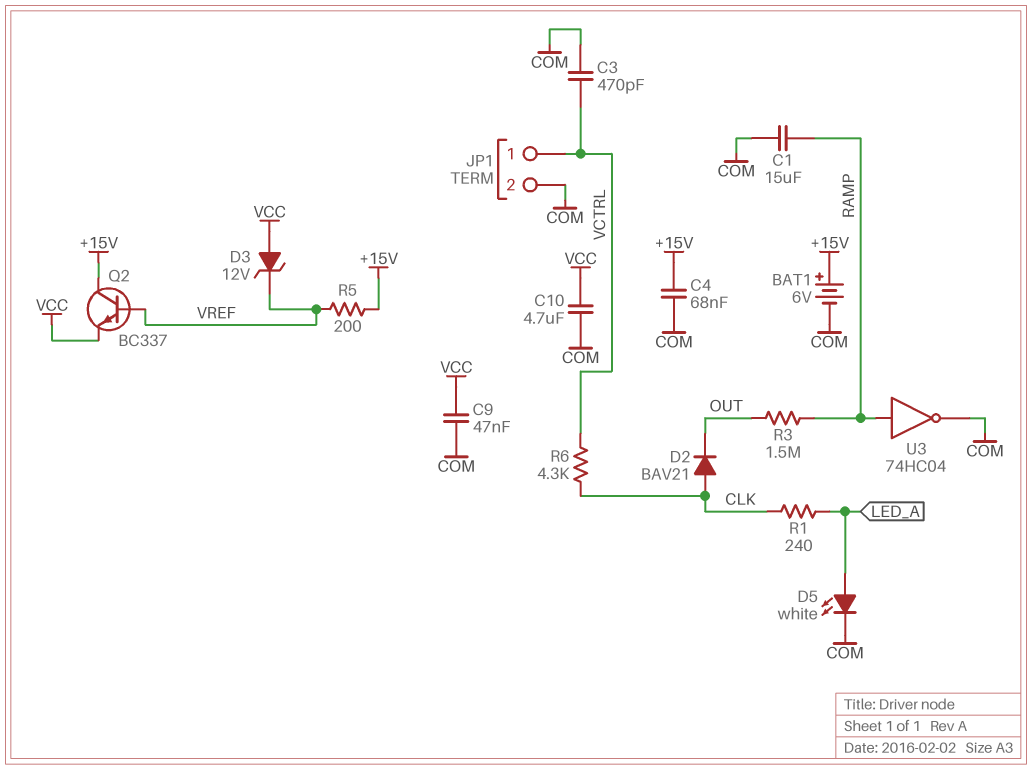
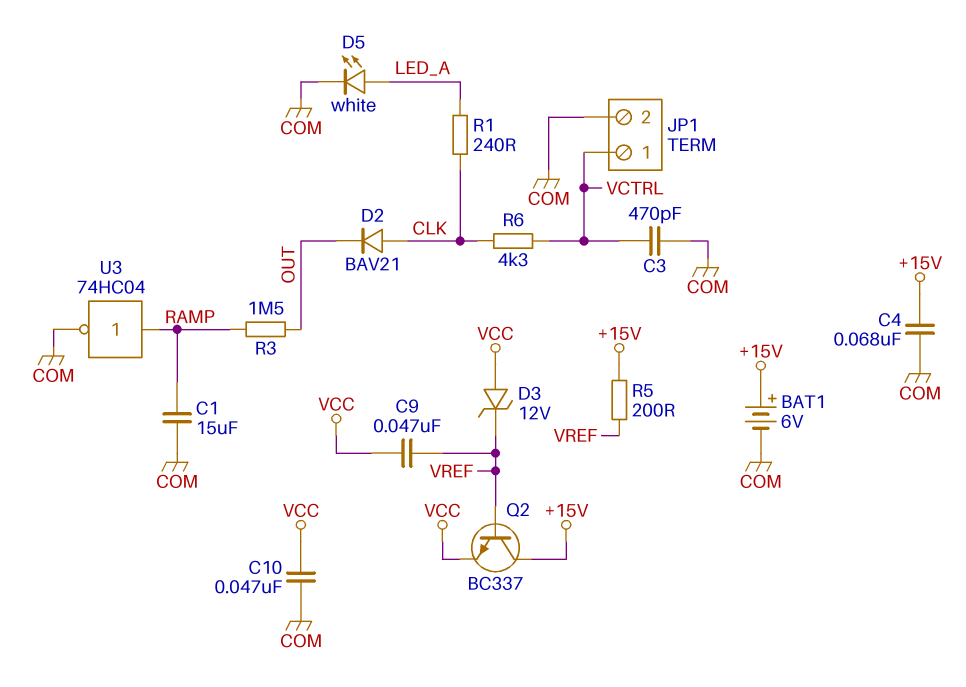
C9: 47nF (COM, VCC) -> 47nF (VCC, VREF)
C10: 4.7uF (COM, VCC) -> 47nF (COM, VCC)

